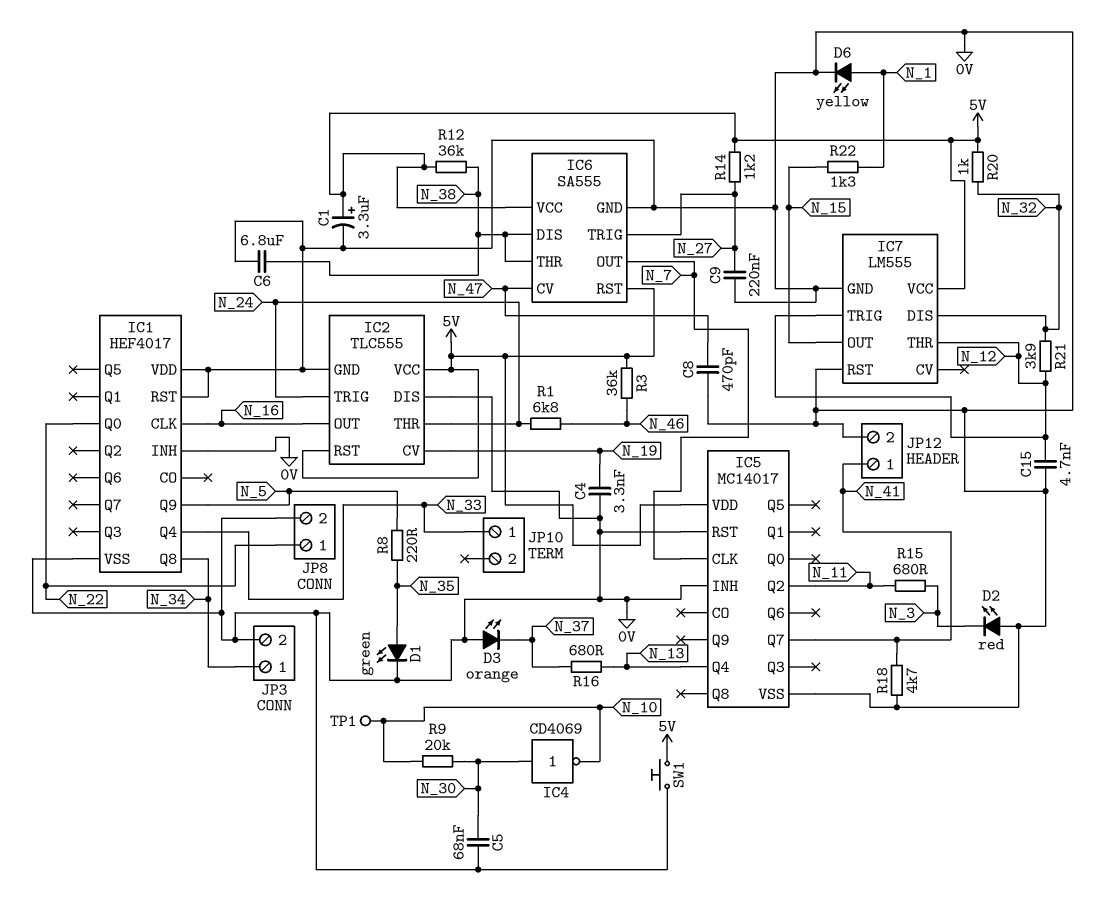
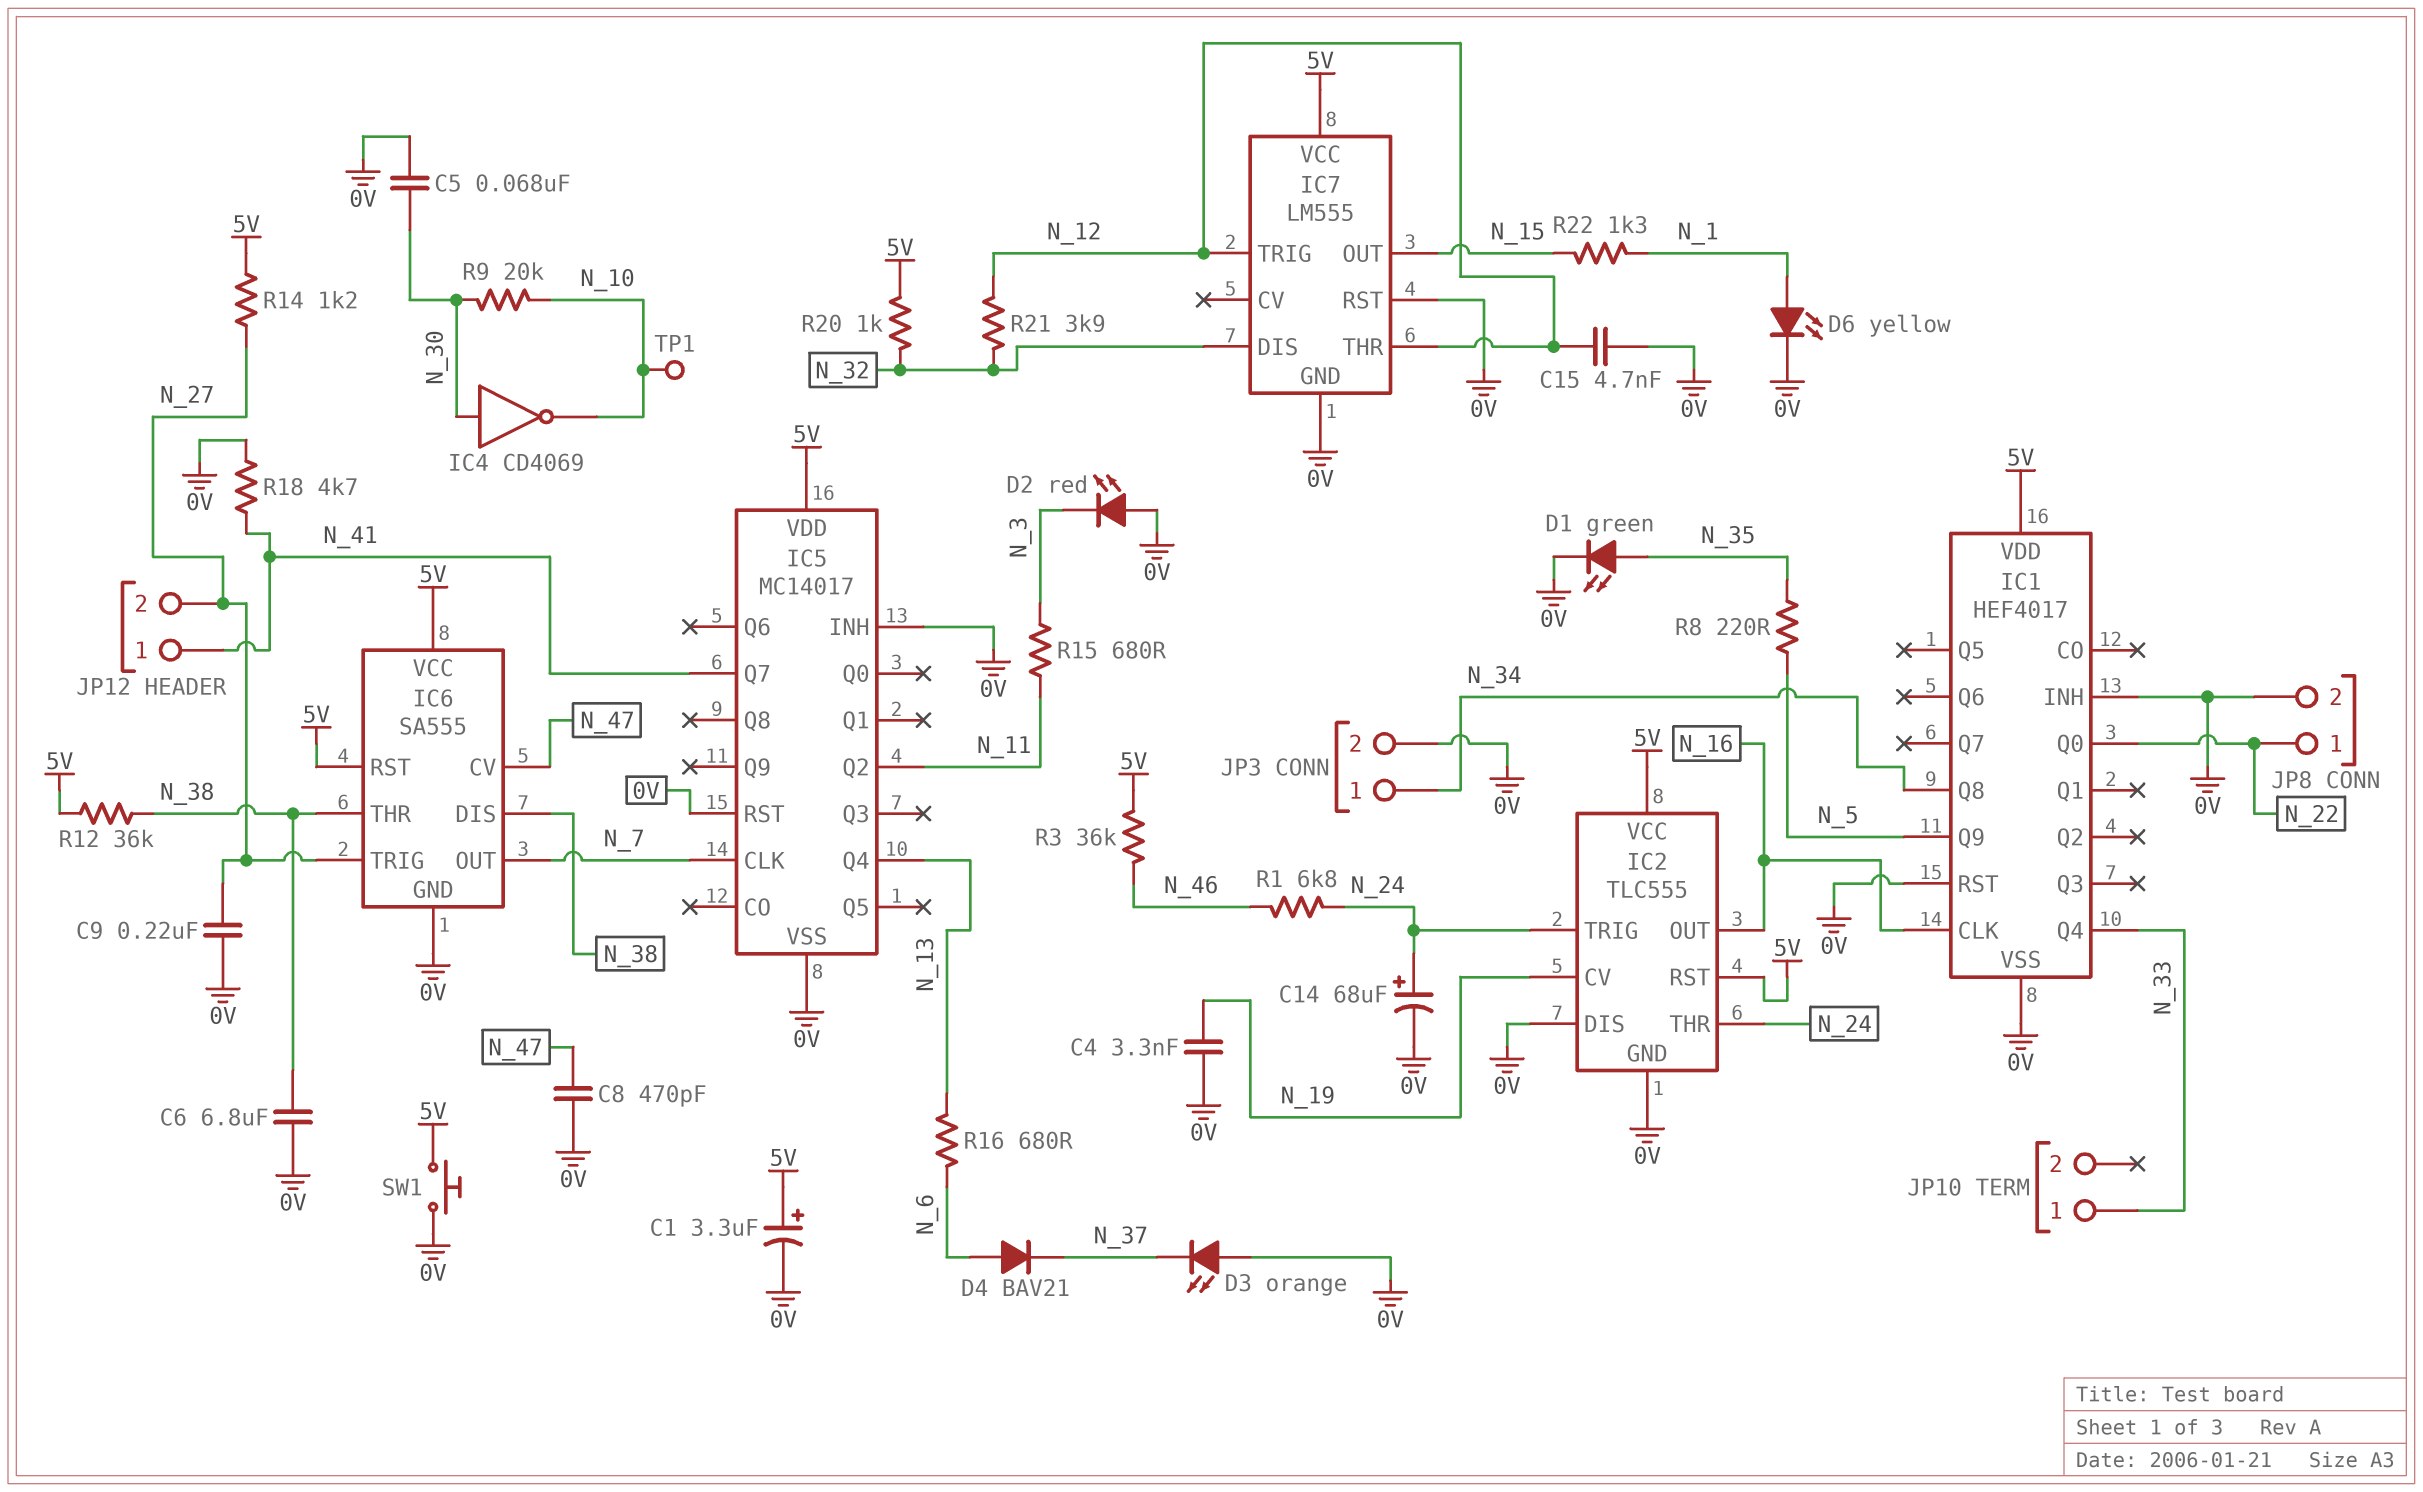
C14: none -> 68uF (plus N_24, minus 0V)
D4: none -> diode BAV21 (A N_6, K N_37)
IC1 pin VDD: 0V -> 5V
JP12 pin 2: 0V -> N_27
R16: 680 (N_13, N_37) -> 680 (N_6, N_13)

